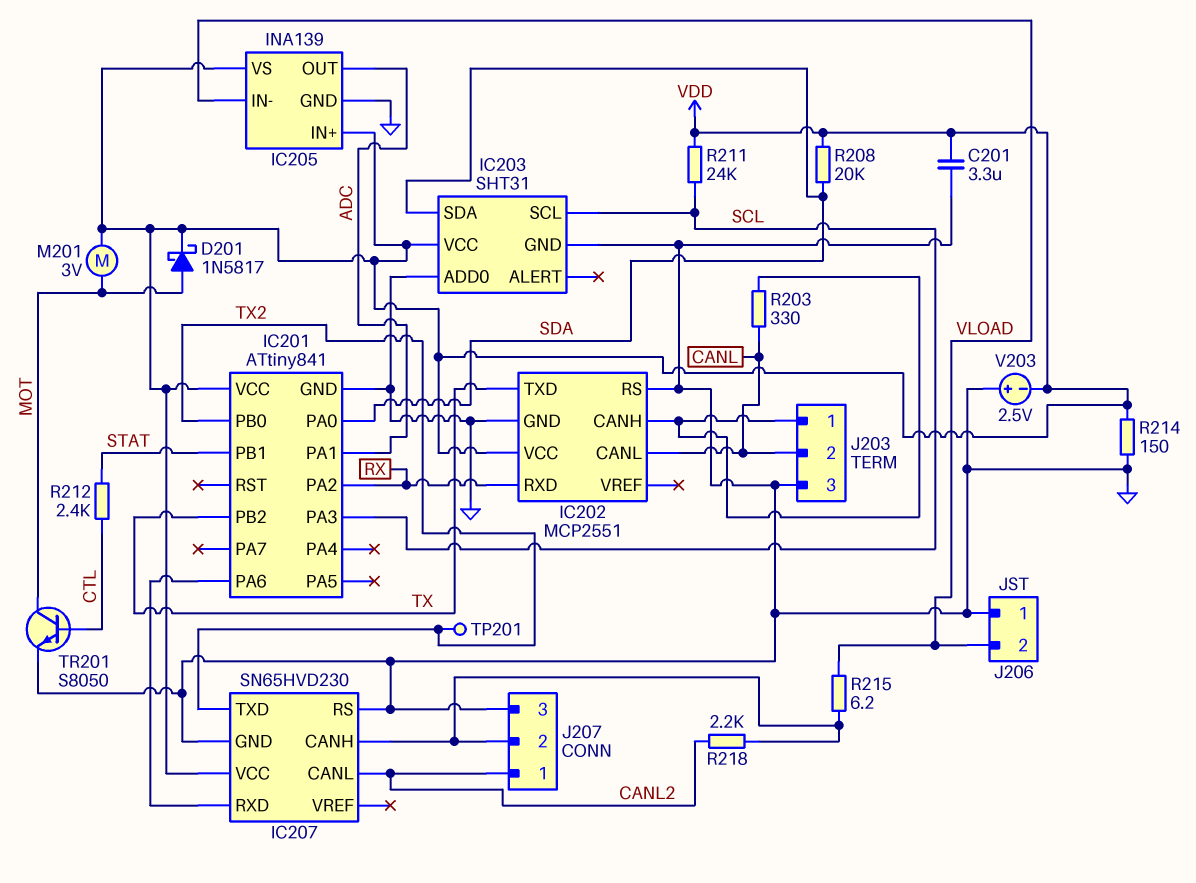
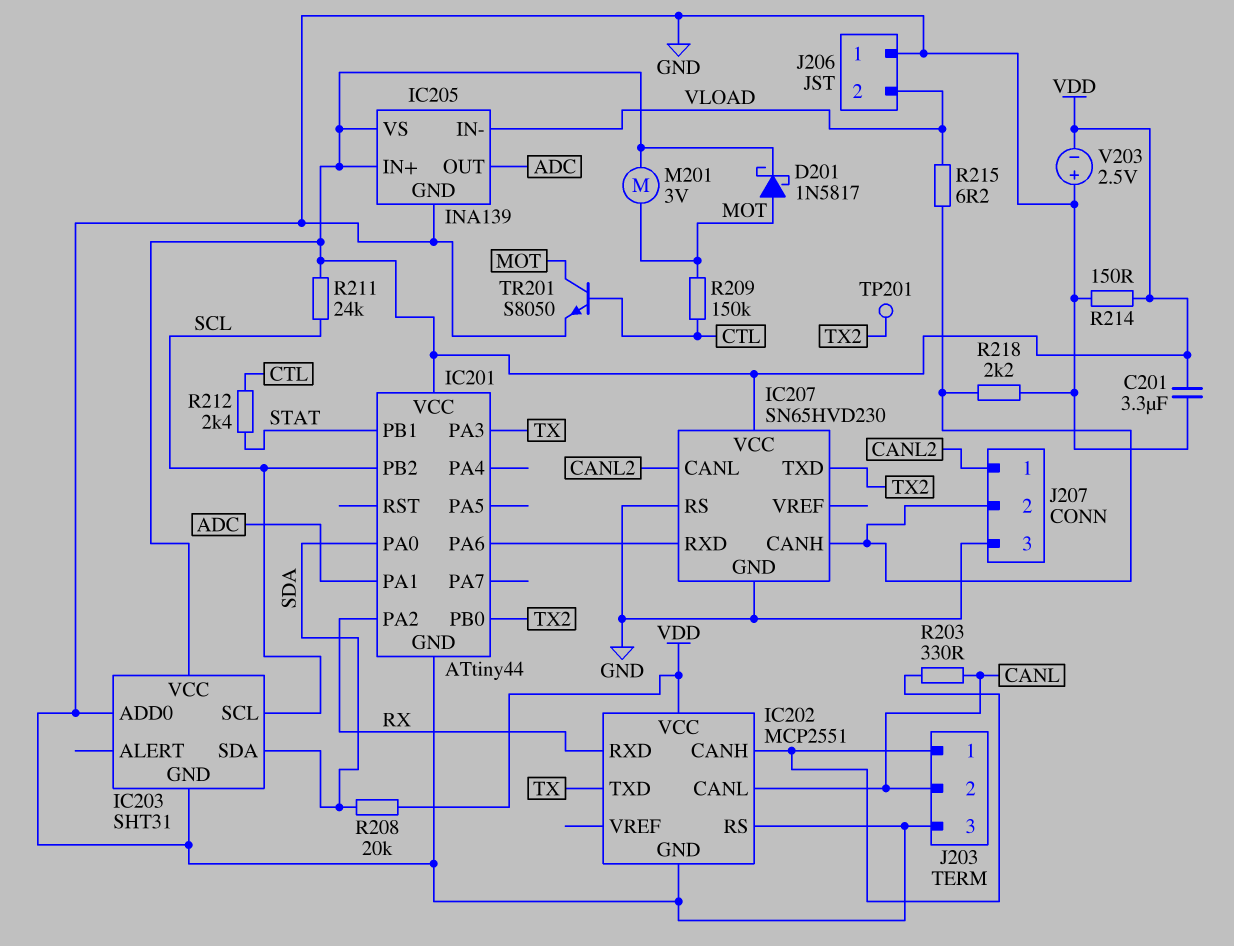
IC201: ATtiny841 -> ATtiny44
IC201 pin PA3: SCL -> TX
IC201 pin PB2: TX -> SCL
R209: none -> 150k (CTL, MOT)
R218: 2.2k (CANL2, IC207/CANH) -> 2.2k (GND, IC207/CANH)

